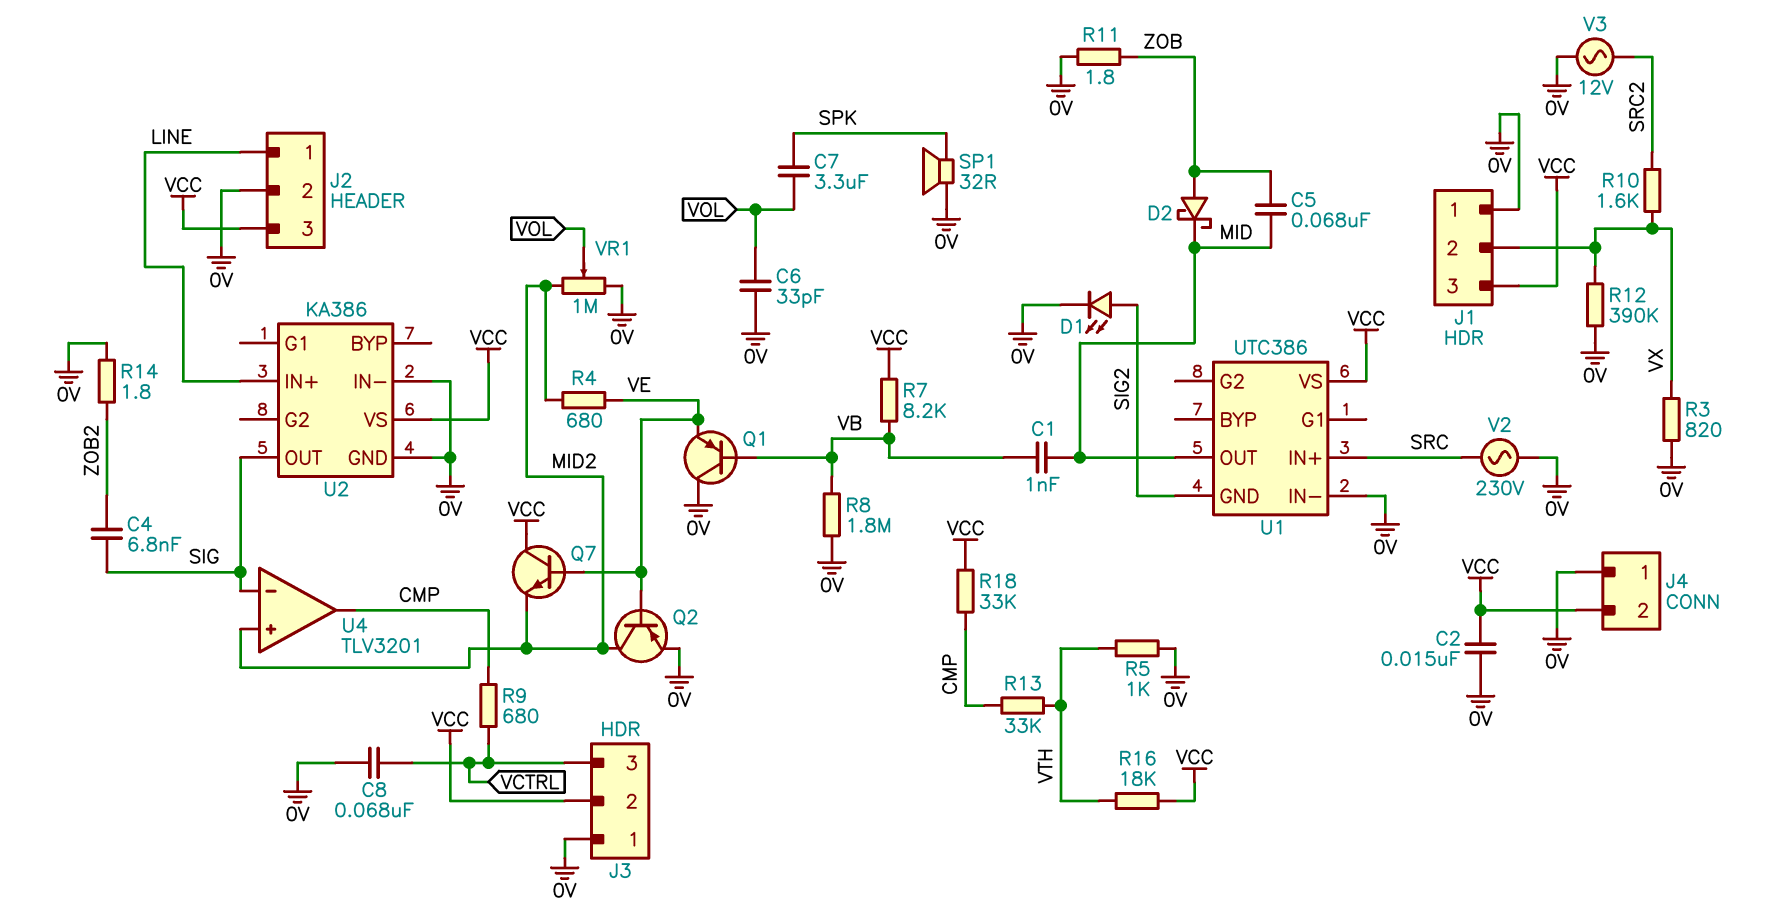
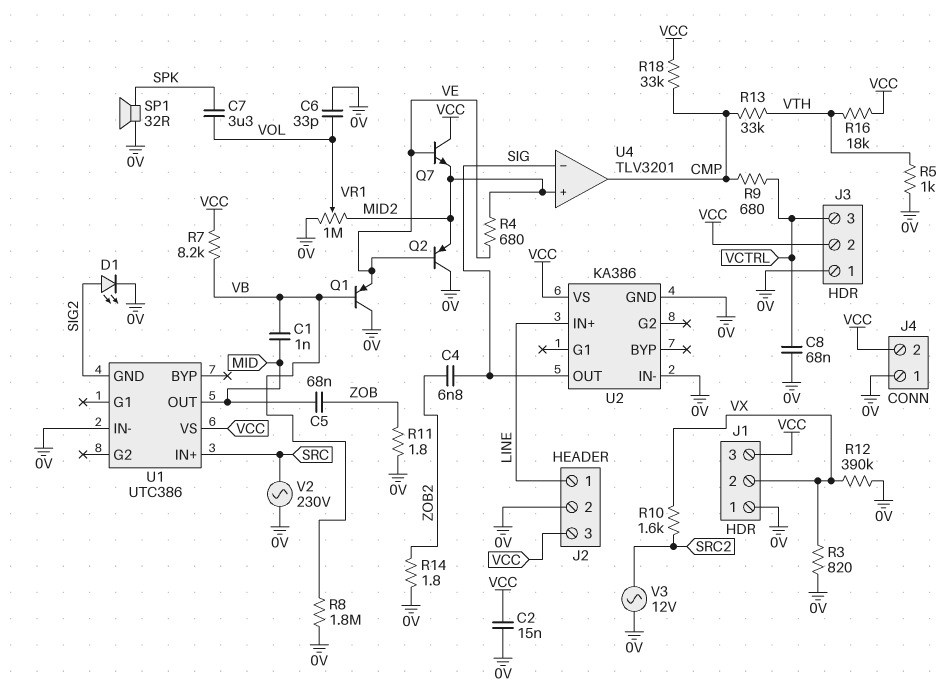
D2: schottky (A ZOB, K MID) -> none
Q2: PNP (B VE, C MID2, E 0V) -> PNP (B VE, C 0V, E MID2)

